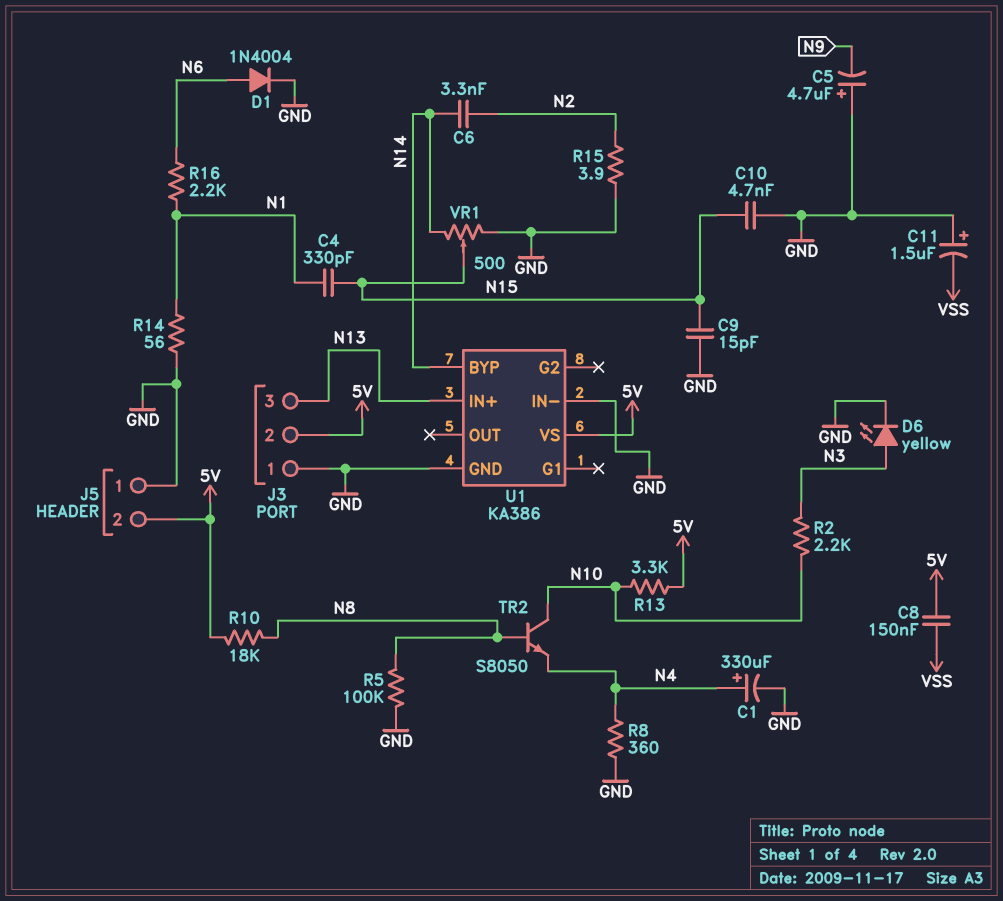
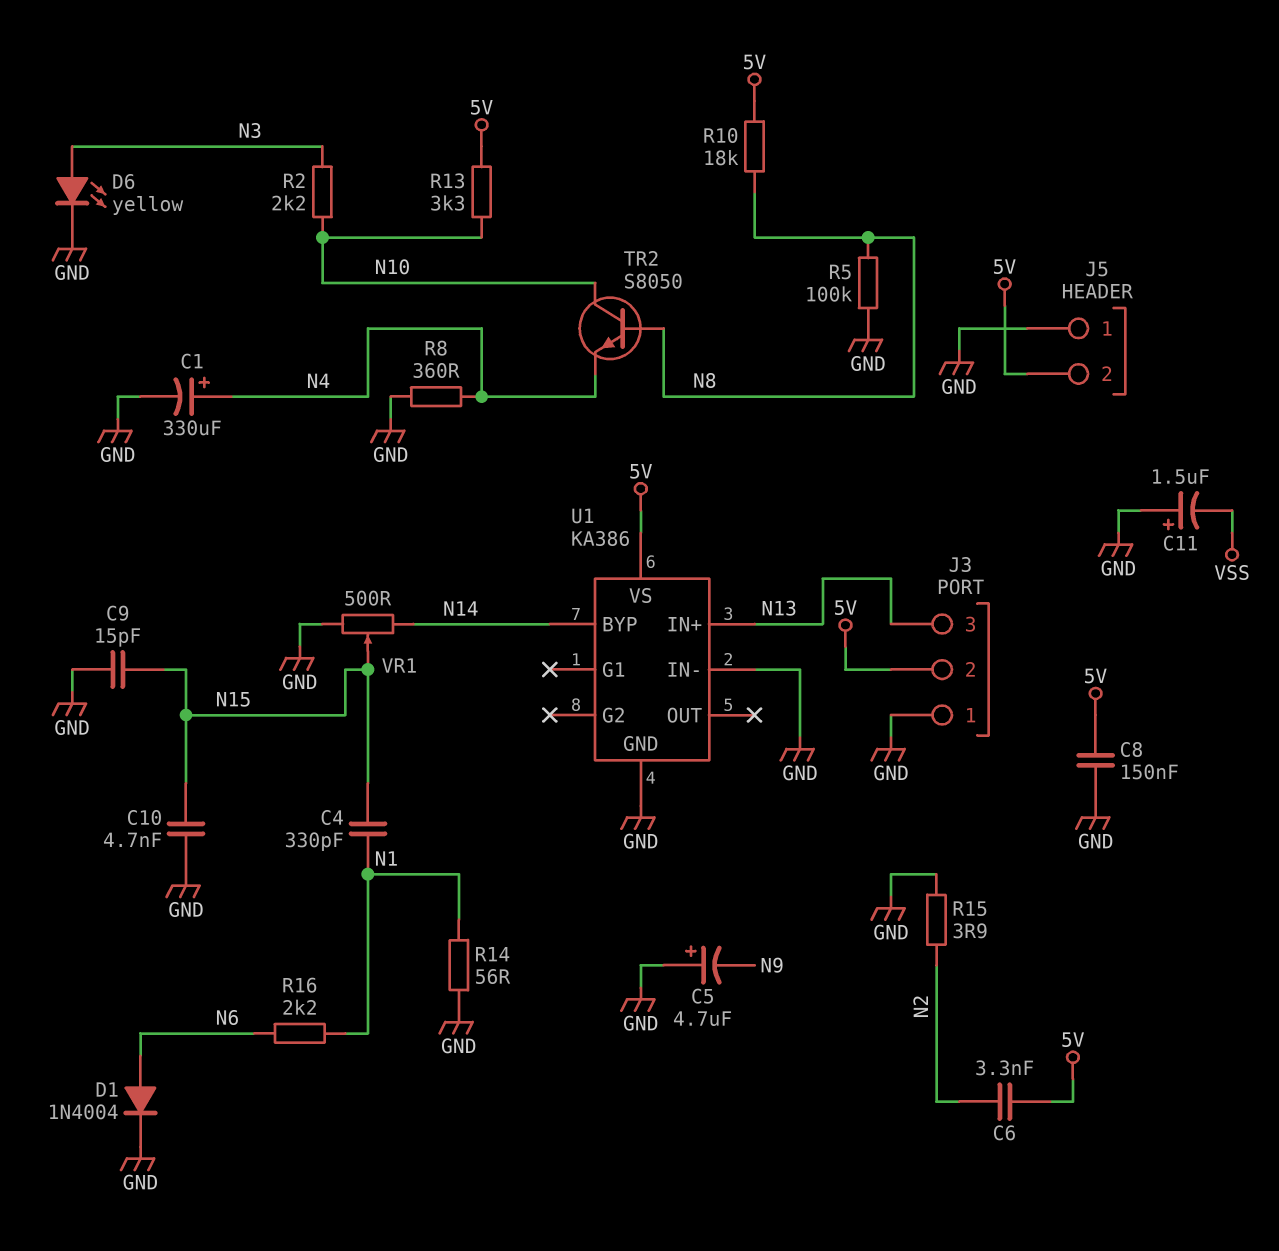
C6: 3.3nF (N2, N14) -> 3.3nF (5V, N2)
C8: 150nF (5V, VSS) -> 150nF (5V, GND)

